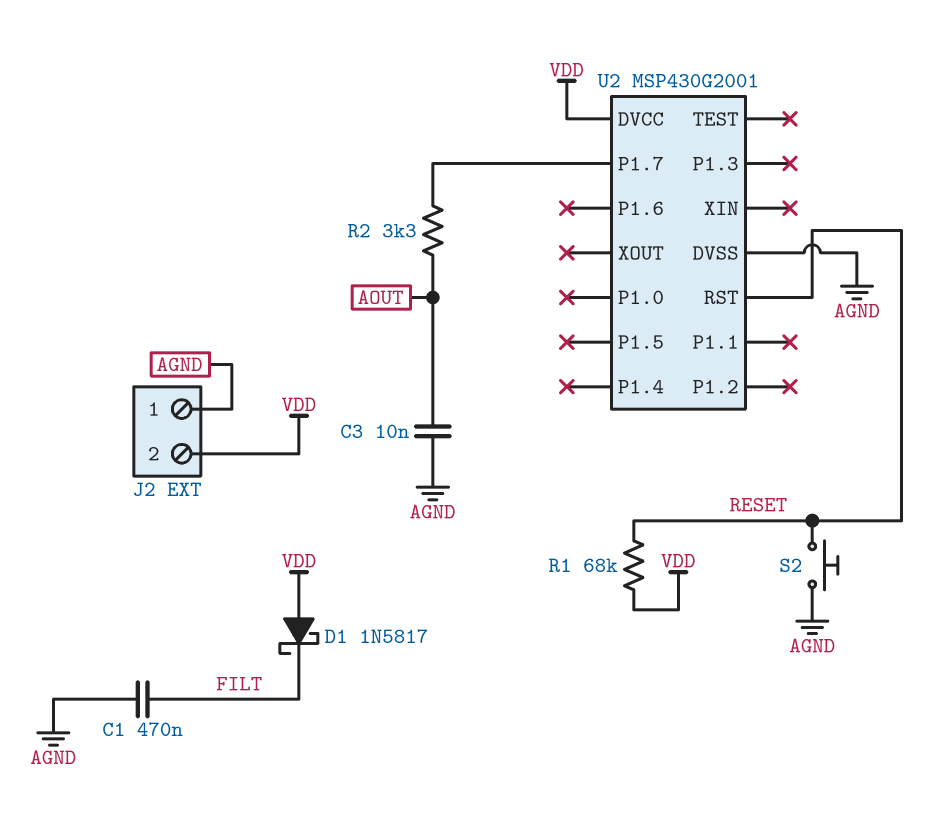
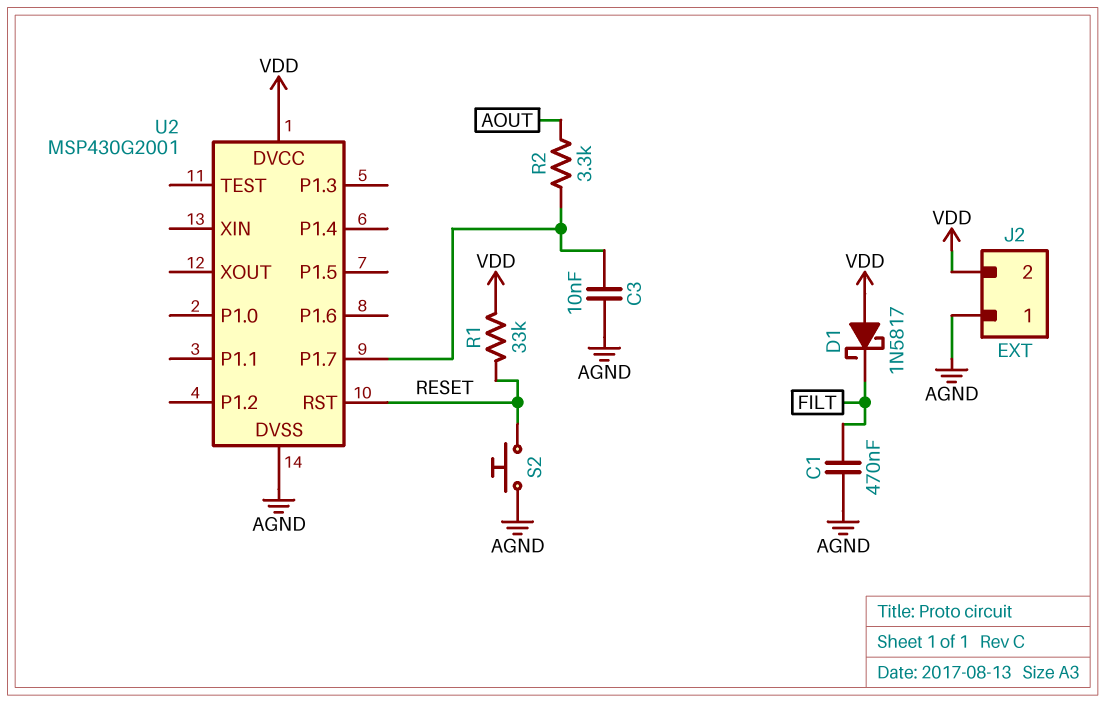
C3: 10nF (AGND, AOUT) -> 10nF (AGND, U2/P1.7)
R1: 68k (RESET, VDD) -> 33k (RESET, VDD)

